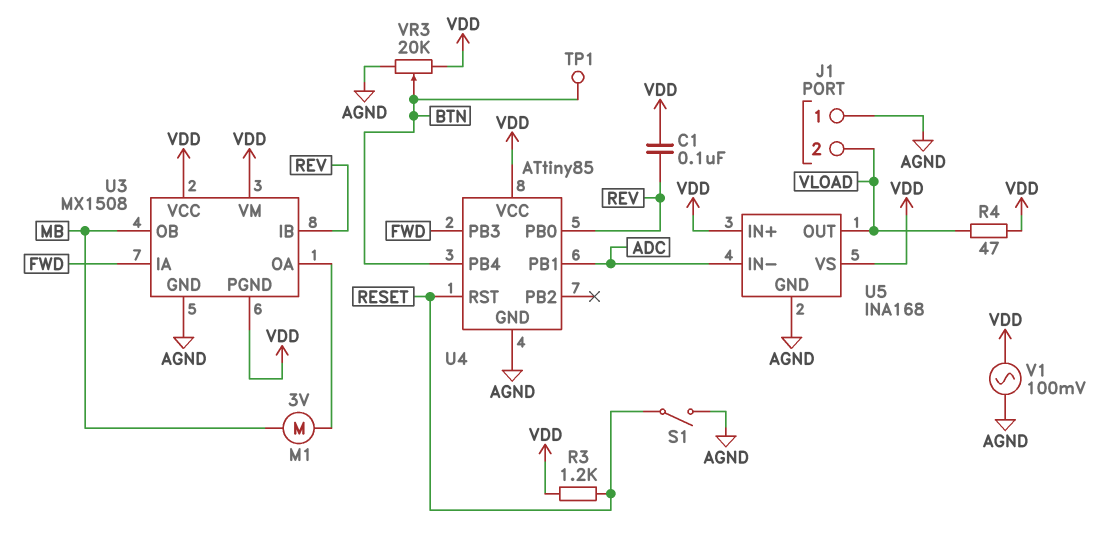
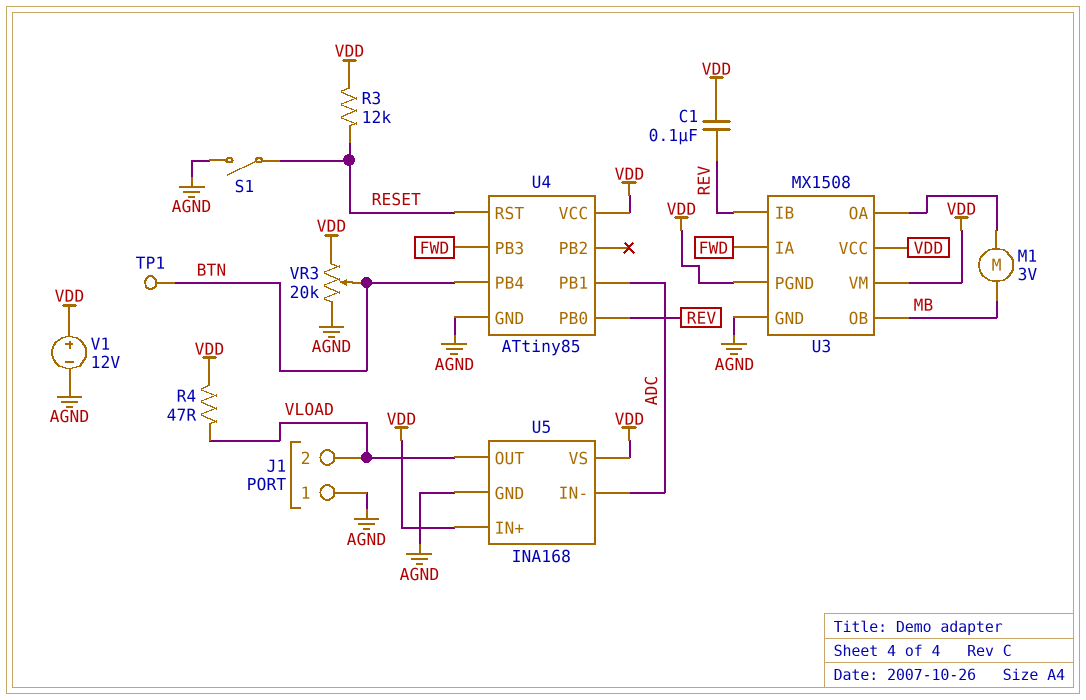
R3: 1.2k (RESET, VDD) -> 12k (RESET, VDD)
V1: AC 100mV (AGND, VDD) -> 12V (plus VDD, minus AGND)

